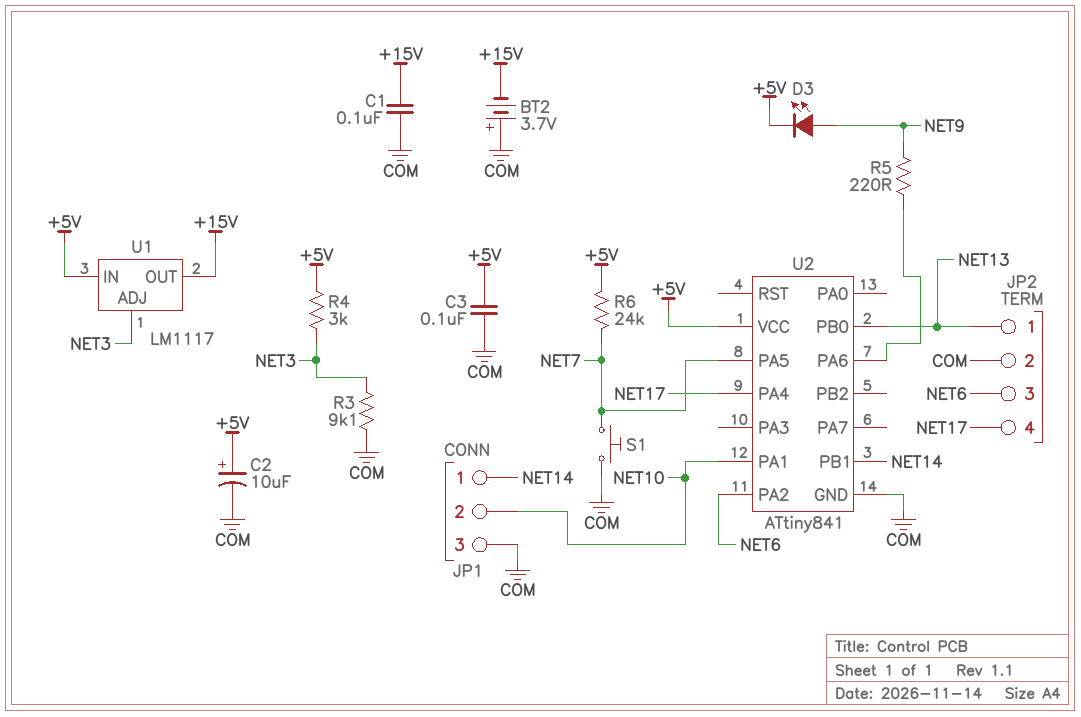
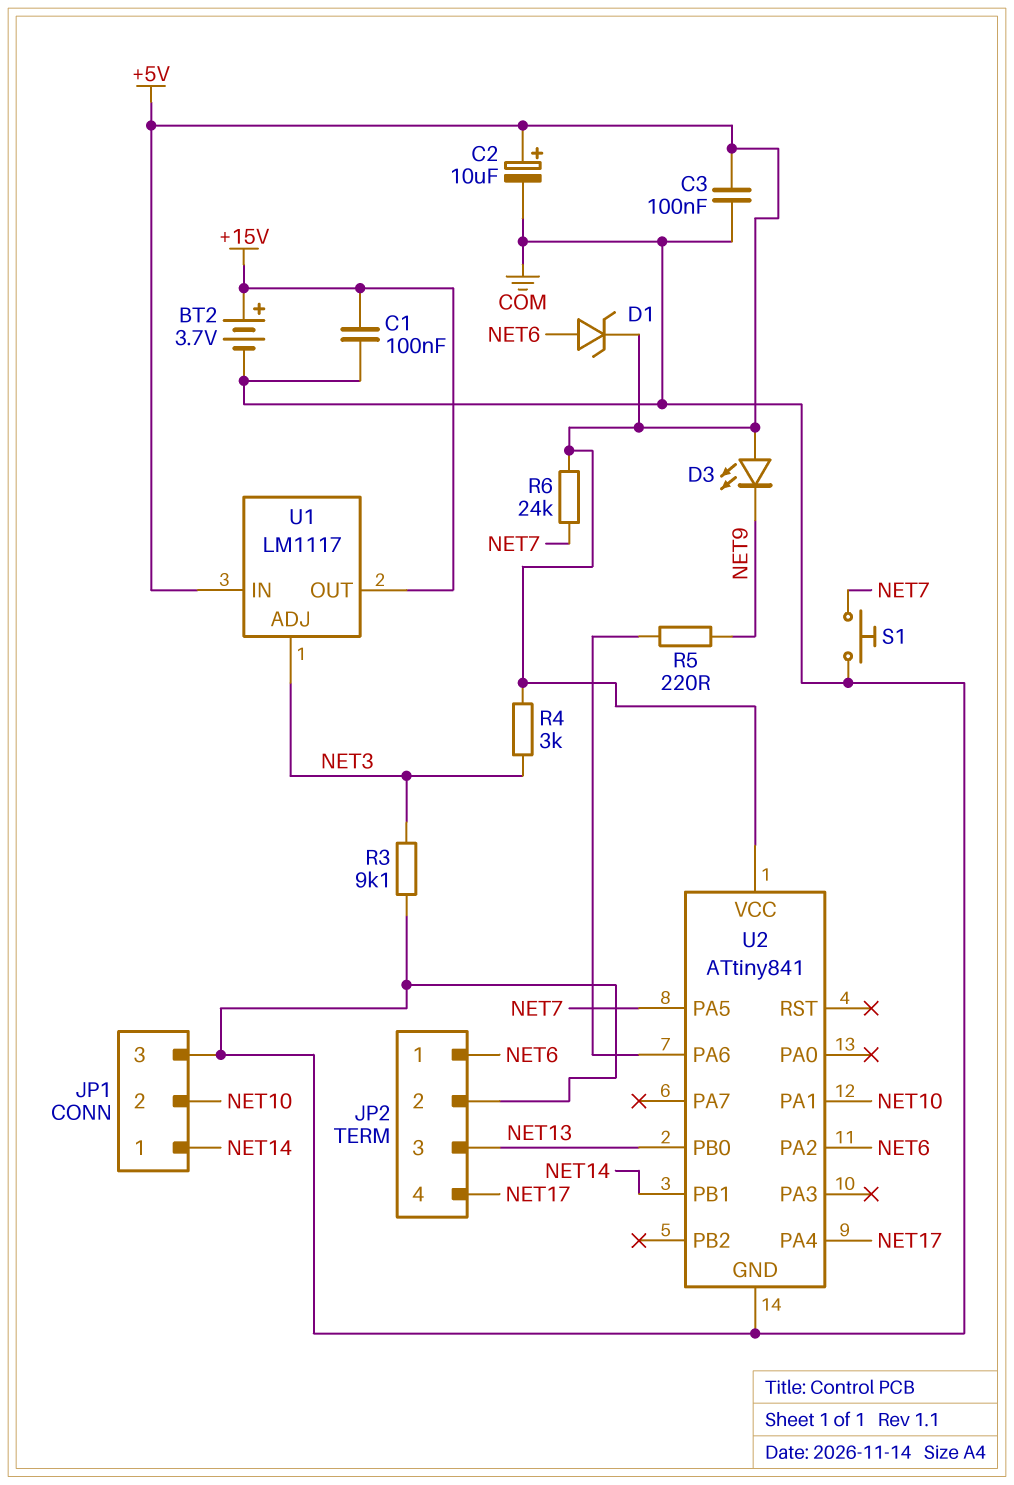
BT2: 3.7V (plus COM, minus +15V) -> 3.7V (plus +15V, minus COM)
D1: none -> zener (A NET6, K +5V)
D3: LED (A NET9, K +5V) -> LED (A +5V, K NET9)
JP2 pin 1: NET13 -> NET6
JP2 pin 3: NET6 -> NET13

